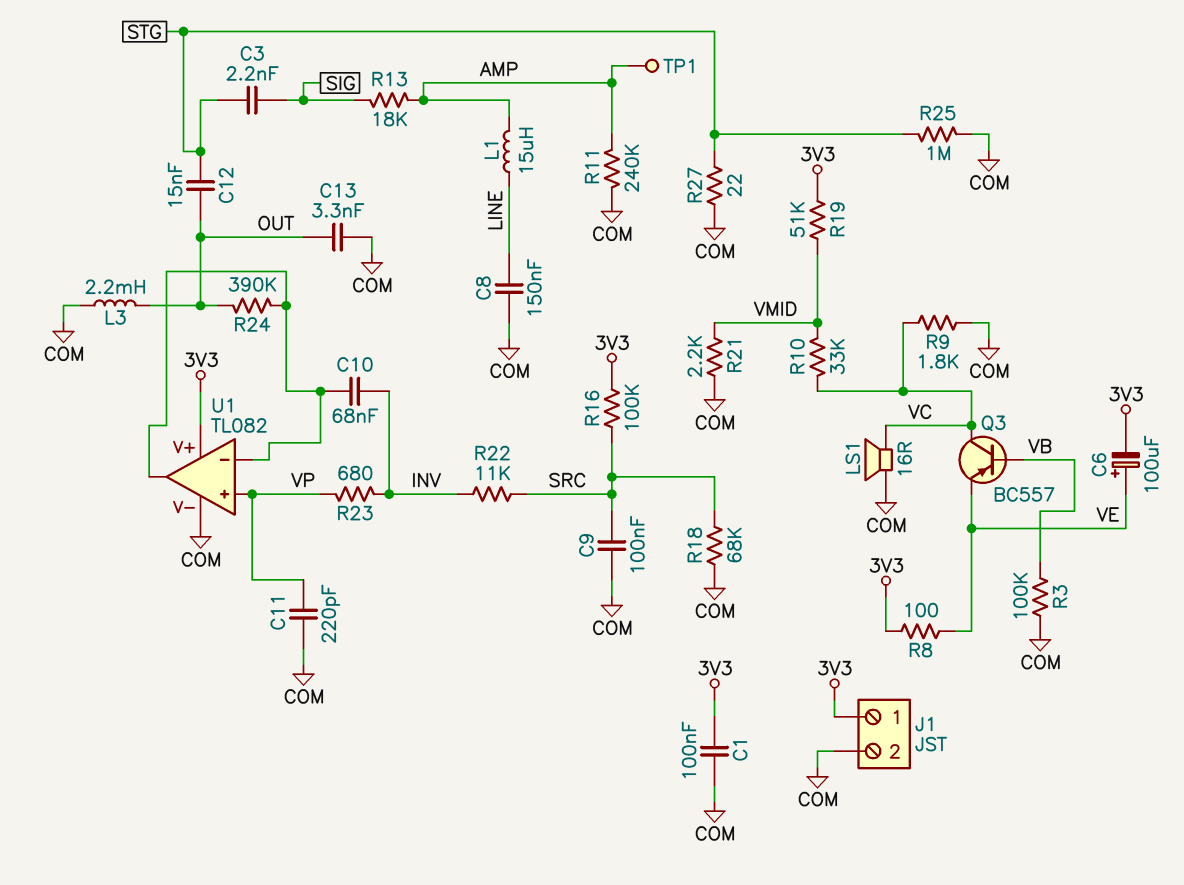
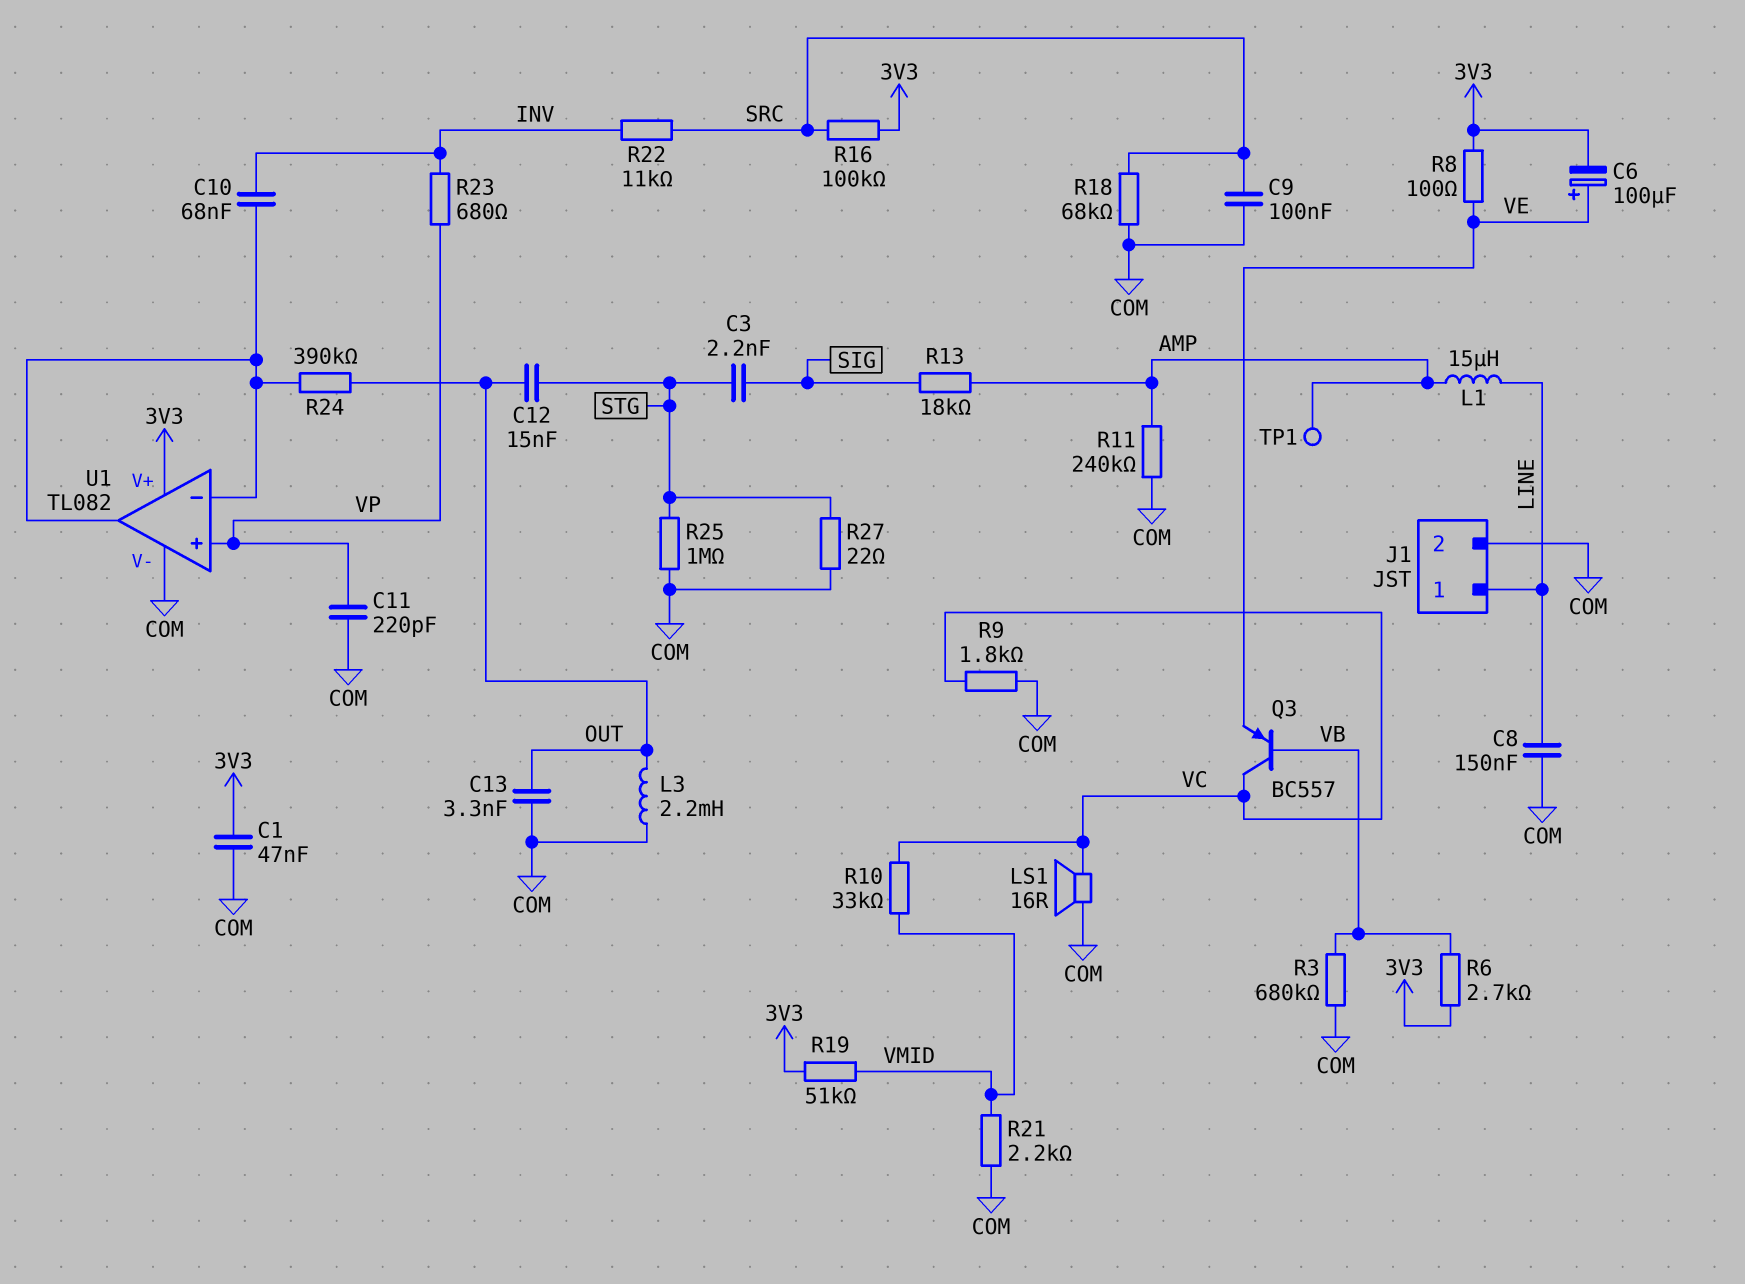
C1: 100nF (3V3, COM) -> 47nF (3V3, COM)
J1 pin 1: 3V3 -> LINE
R3: 100k (COM, VB) -> 680k (COM, VB)
R6: none -> 2.7k (3V3, VB)

